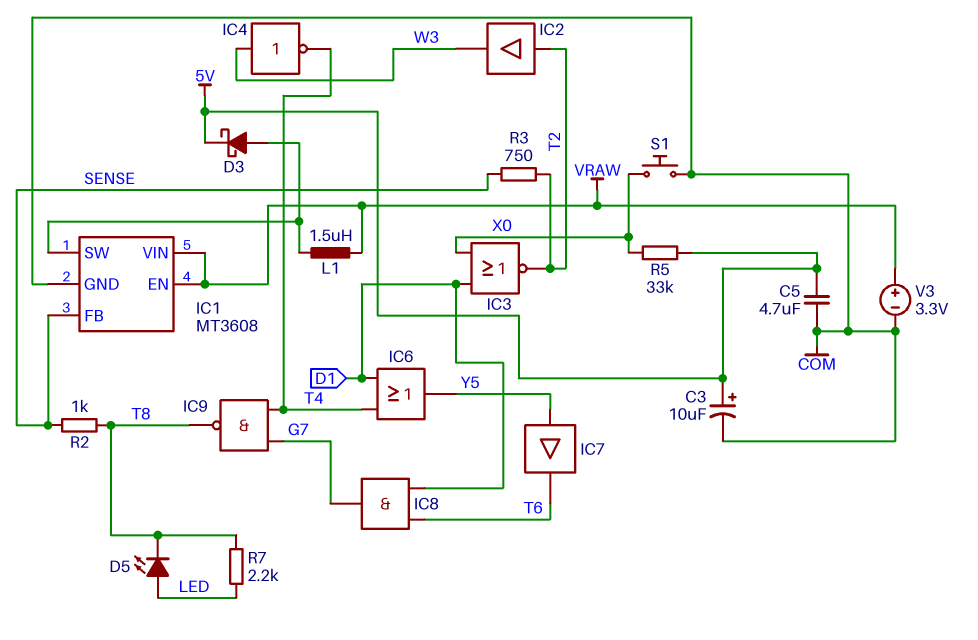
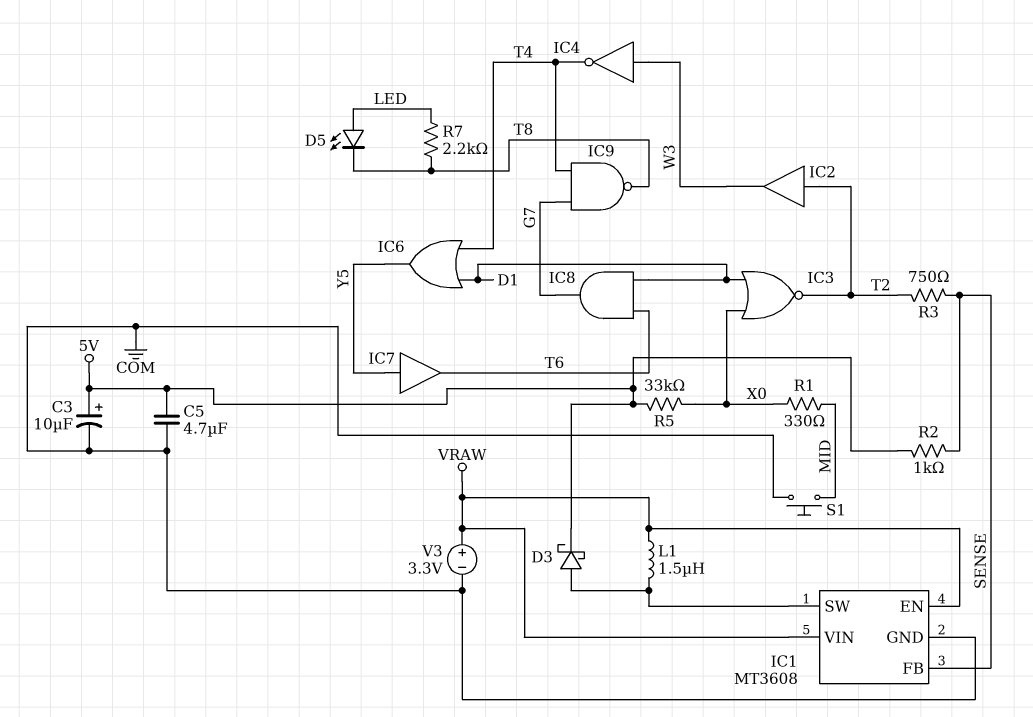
R1: none -> 330 (MID, X0)
R2: 1k (SENSE, T8) -> 1k (5V, SENSE)
S1: button (COM, X0) -> button (COM, MID)

